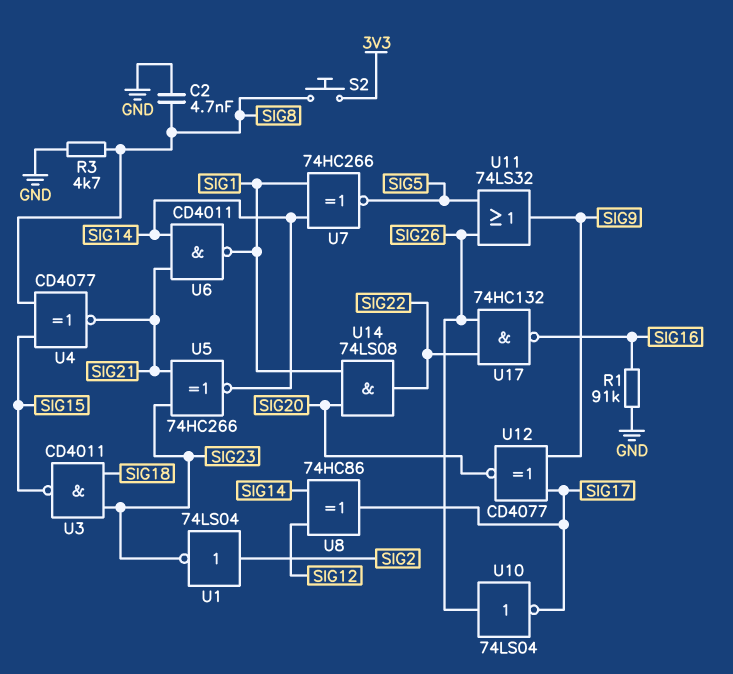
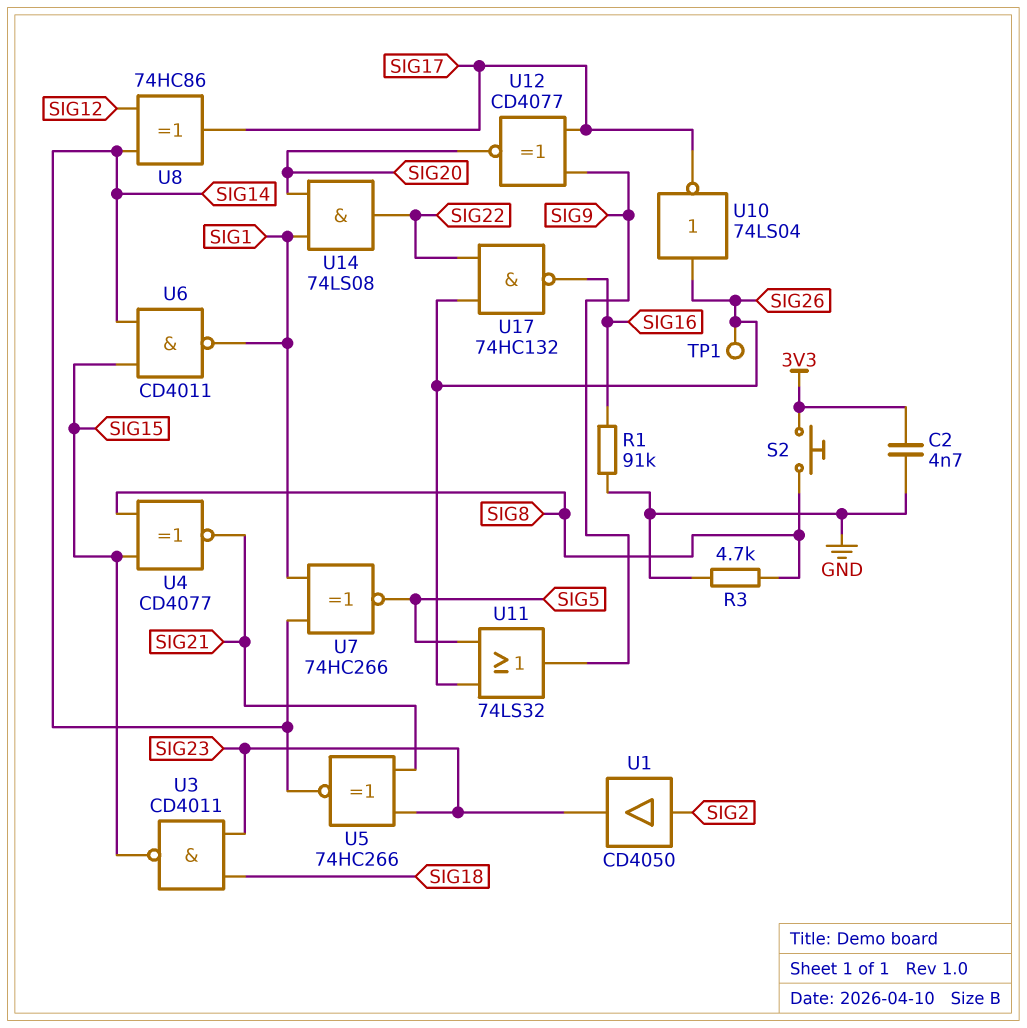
C2: 4.7nF (GND, SIG8) -> 4.7nF (3V3, GND)
TP1: none -> test point (SIG26)
U1: NOT 74LS04 (in SIG2, out SIG23) -> buffer CD4050 (in SIG2, out SIG23)
U6: NAND CD4011 (in SIG14, in SIG21, out SIG1) -> NAND CD4011 (in SIG14, in SIG15, out SIG1)

